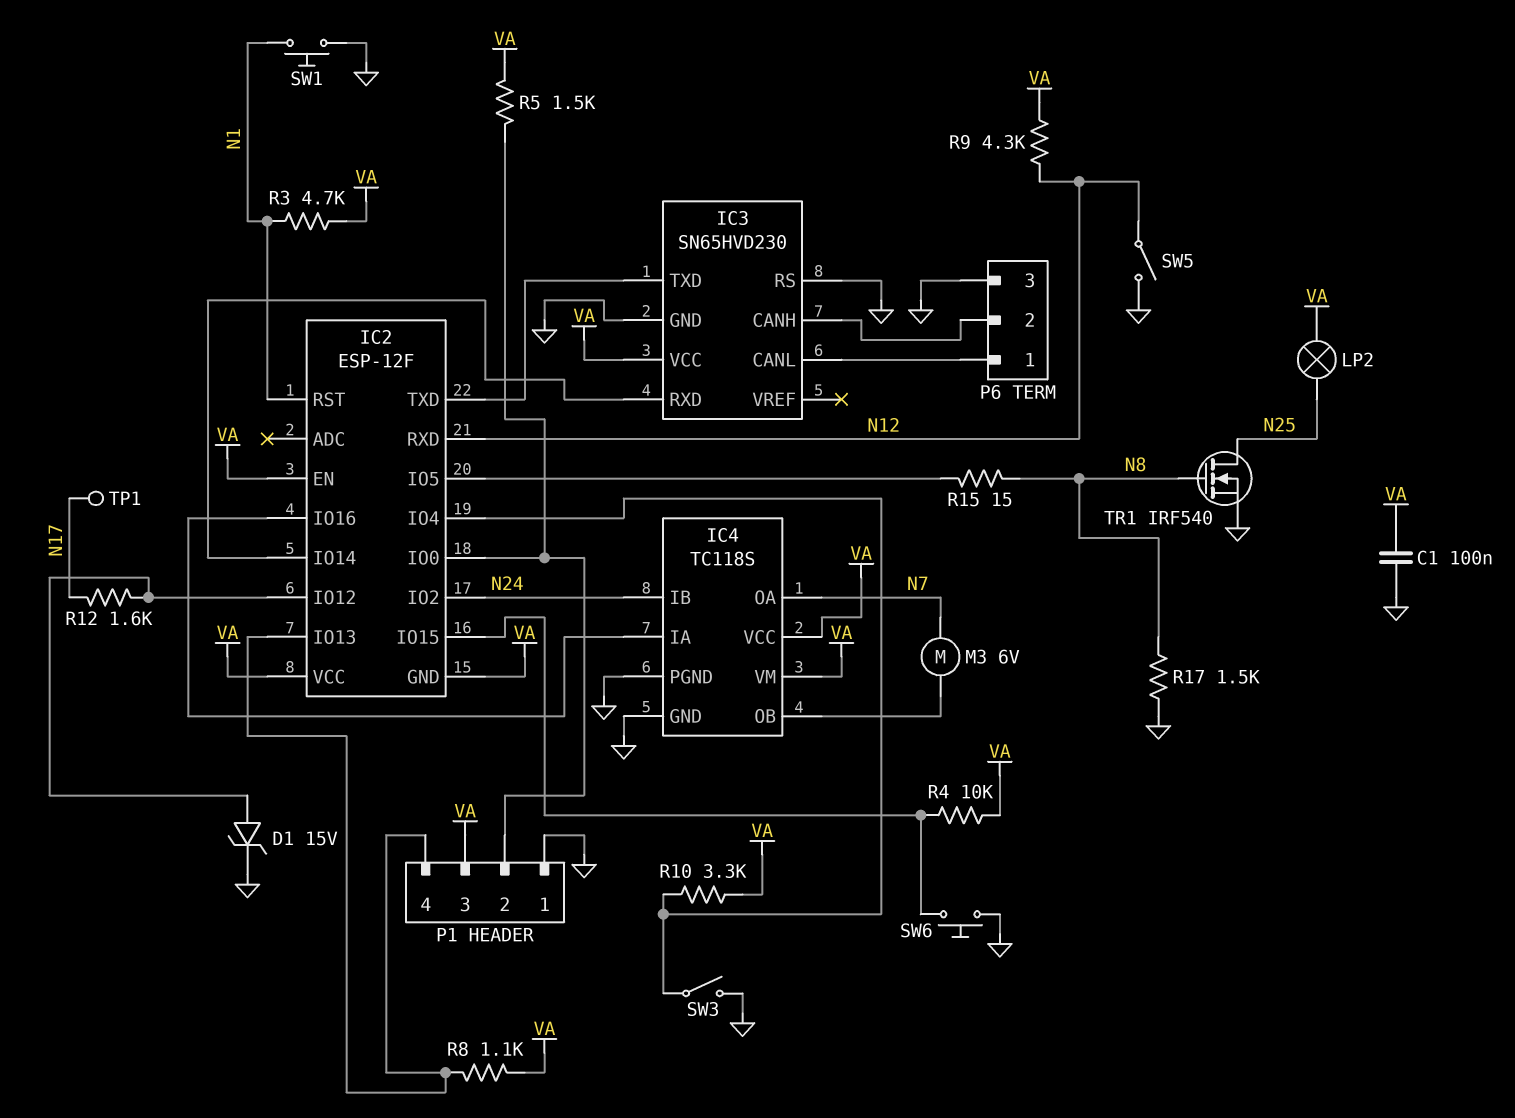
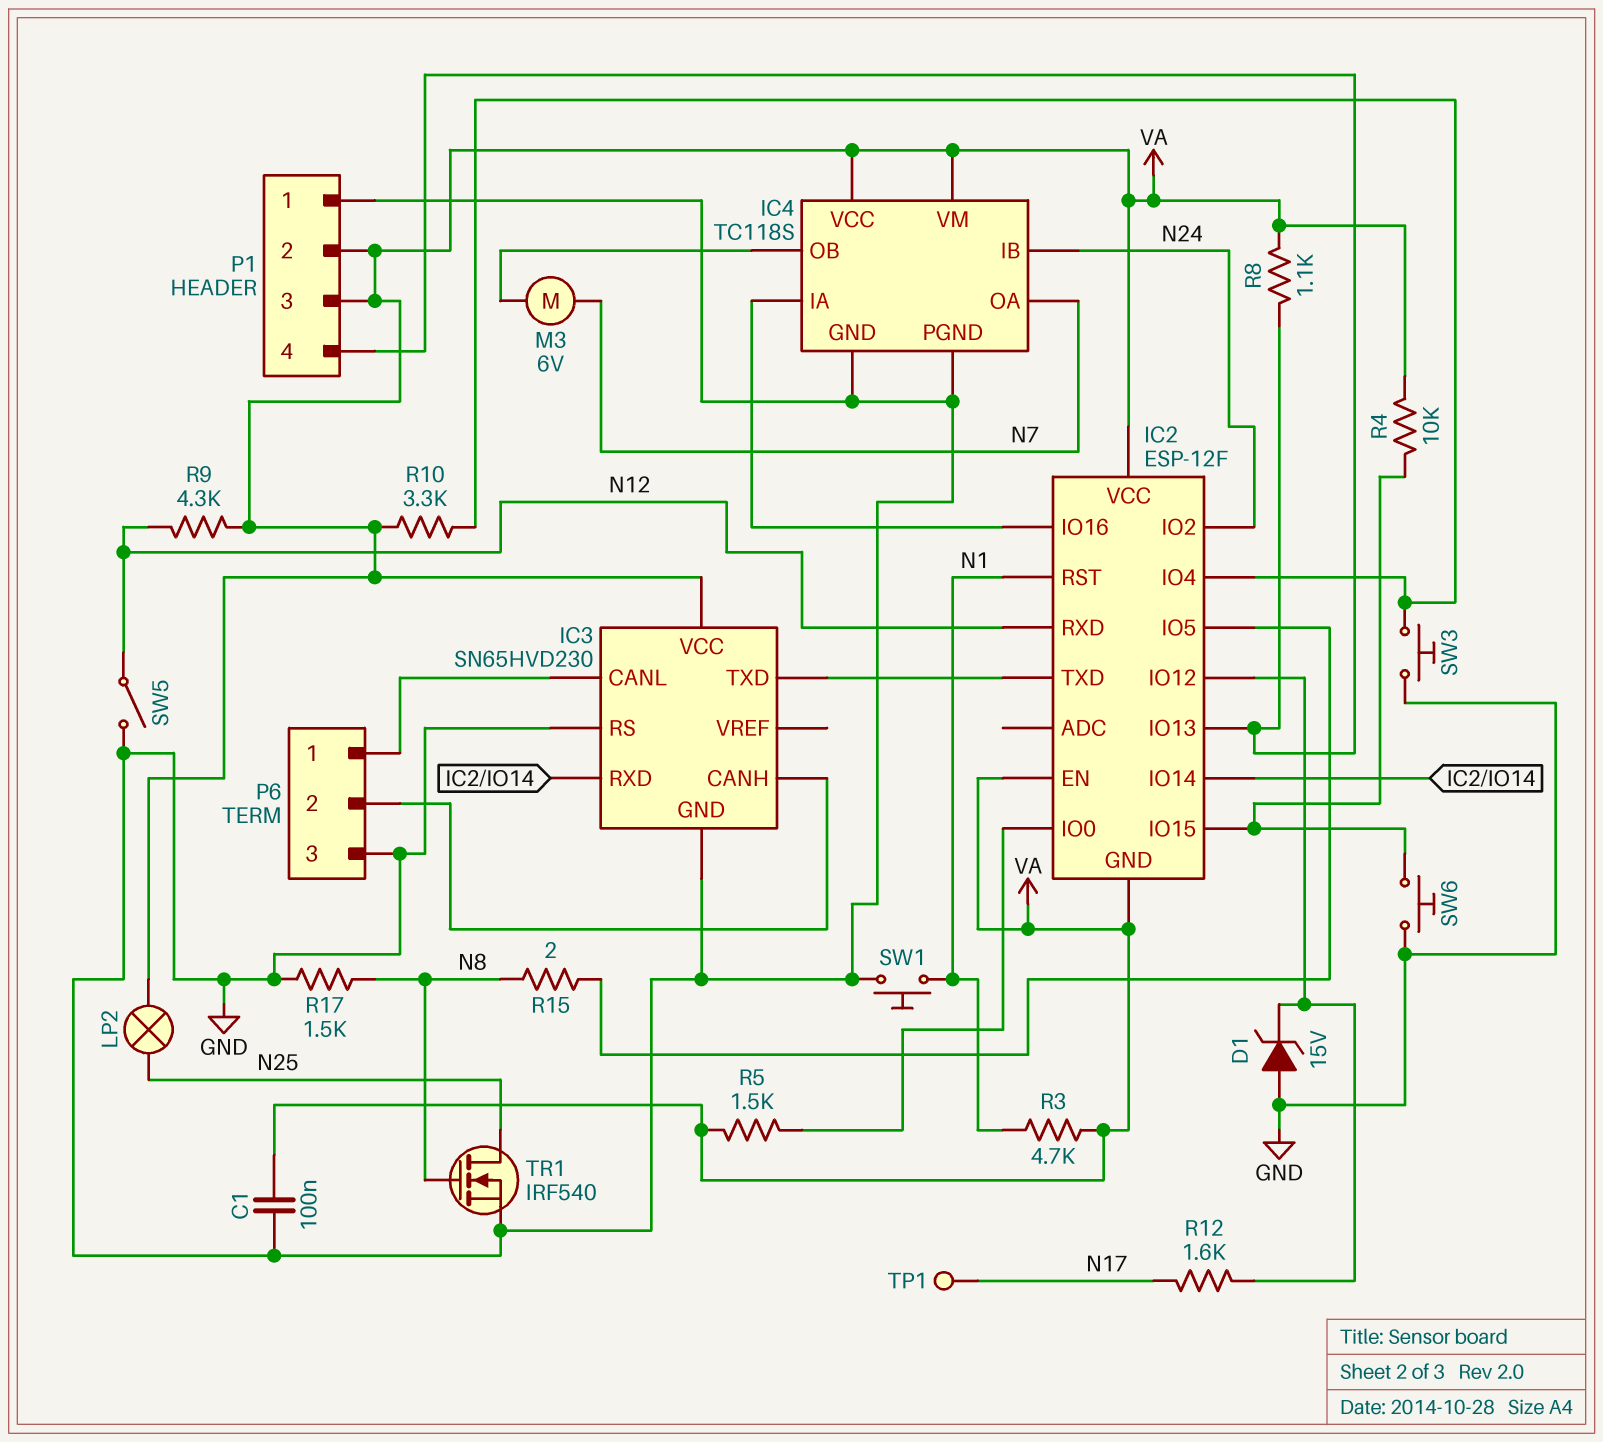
D1: zener 15V (A IC2/IO12, K GND) -> zener 15V (A GND, K IC2/IO12)
P1 pin 2: IC2/IO0 -> VA
R15: 15 (IC2/IO5, N8) -> 2 (IC2/IO5, N8)
SW3: switch (GND, IC2/IO4) -> button (GND, IC2/IO4)

